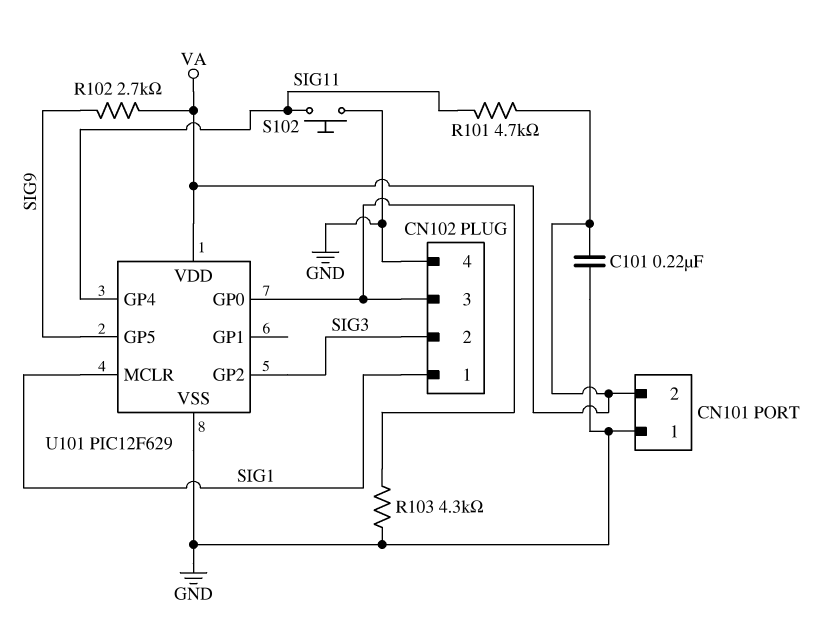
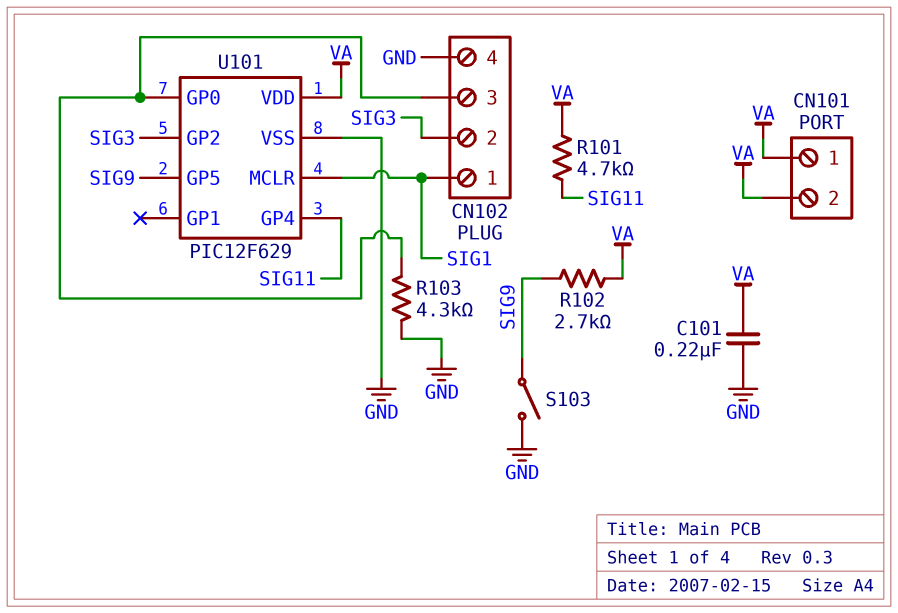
CN101 pin 1: GND -> VA
S102: button (GND, SIG11) -> none
S103: none -> switch (GND, SIG9)

